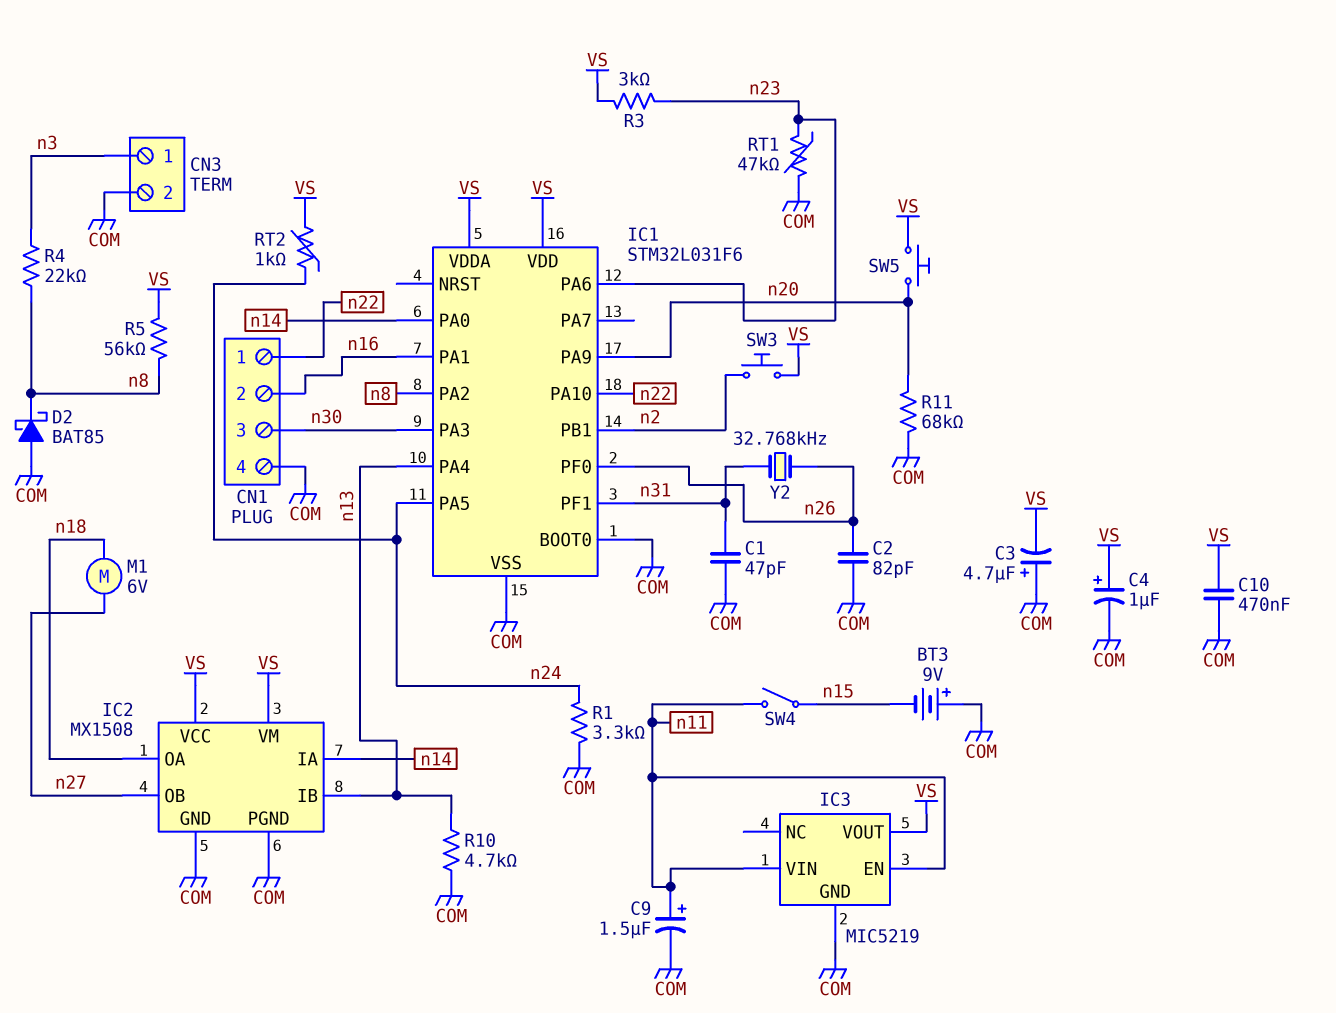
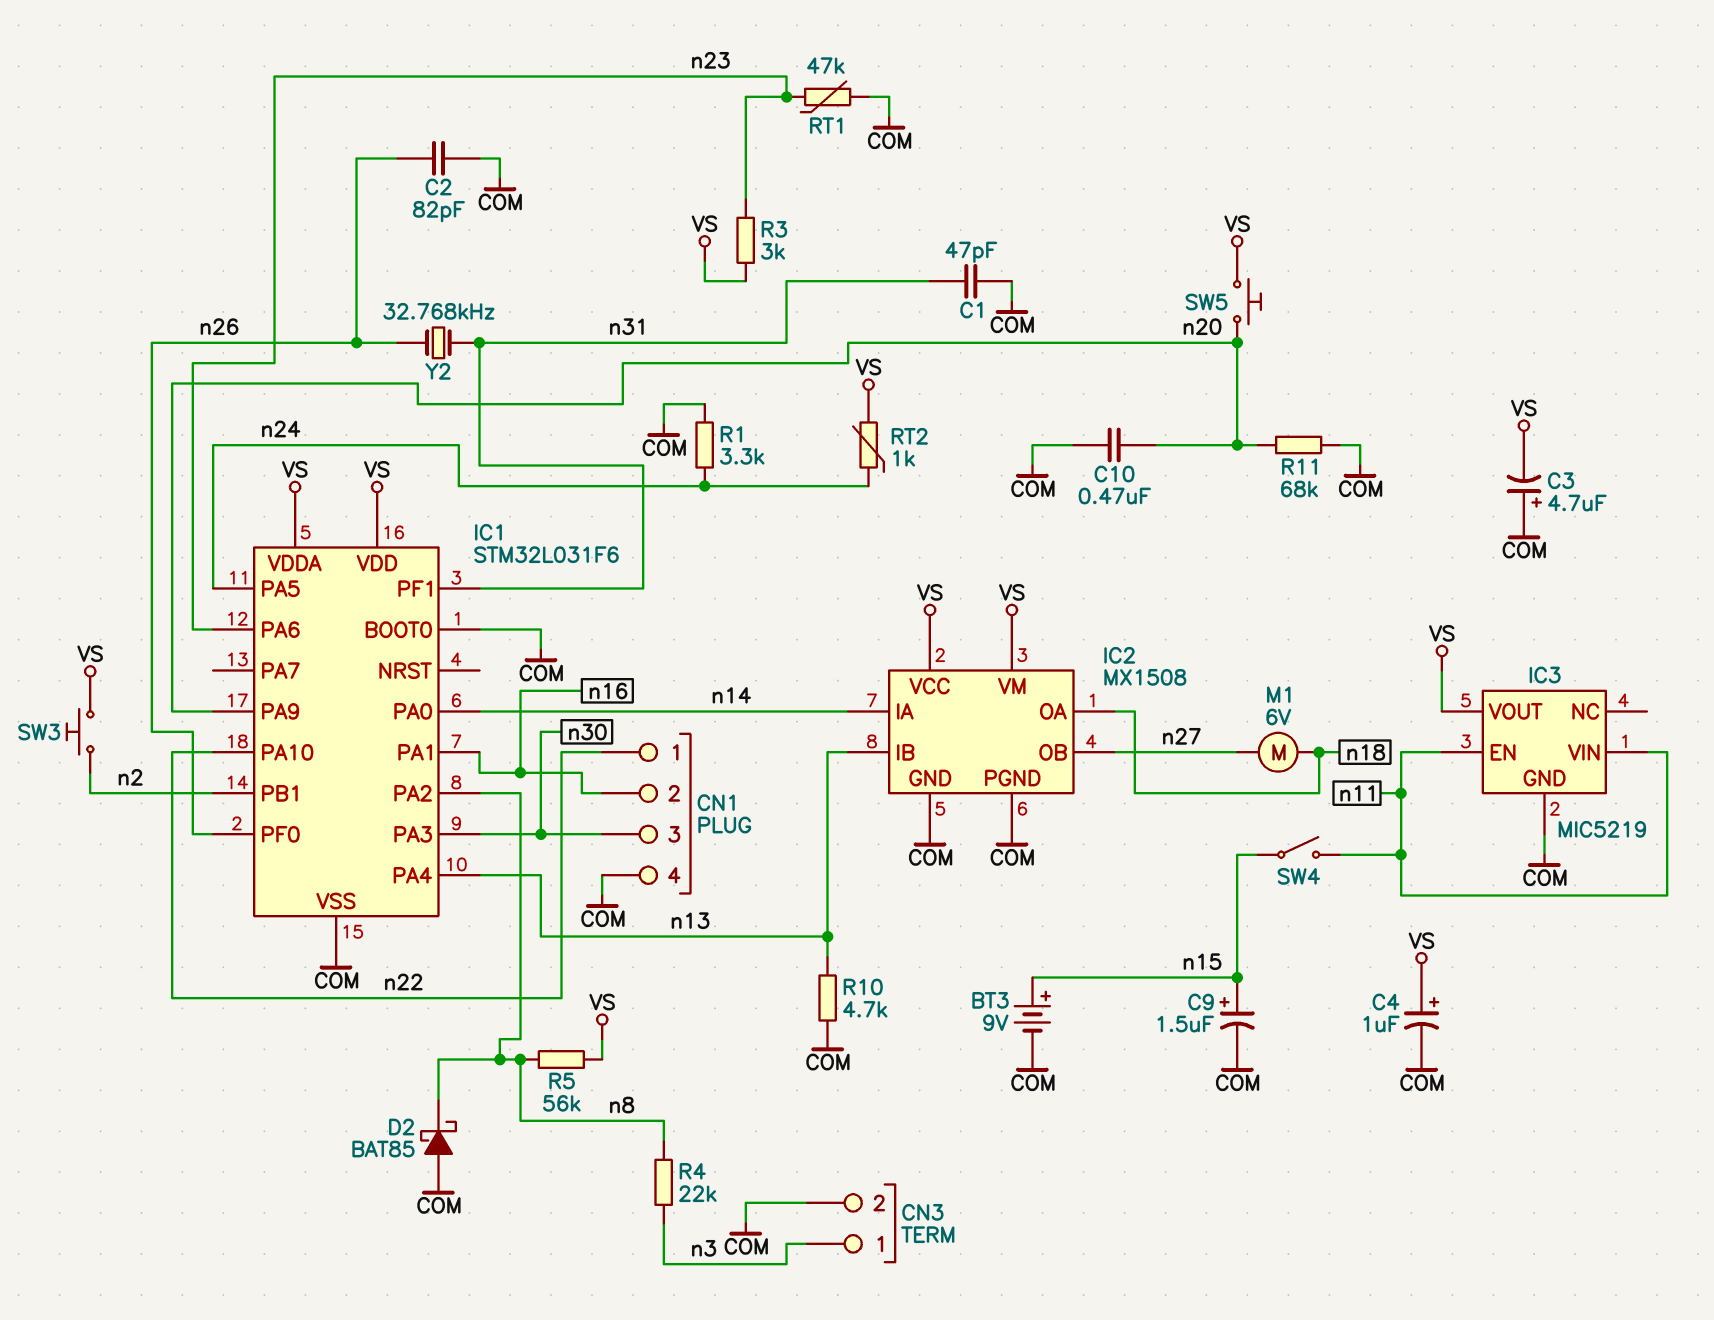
BT3: 9V (plus COM, minus n15) -> 9V (plus n15, minus COM)
C9: 1.5uF (plus n11, minus COM) -> 1.5uF (plus n15, minus COM)
C10: 470nF (COM, VS) -> 470nF (COM, n20)

